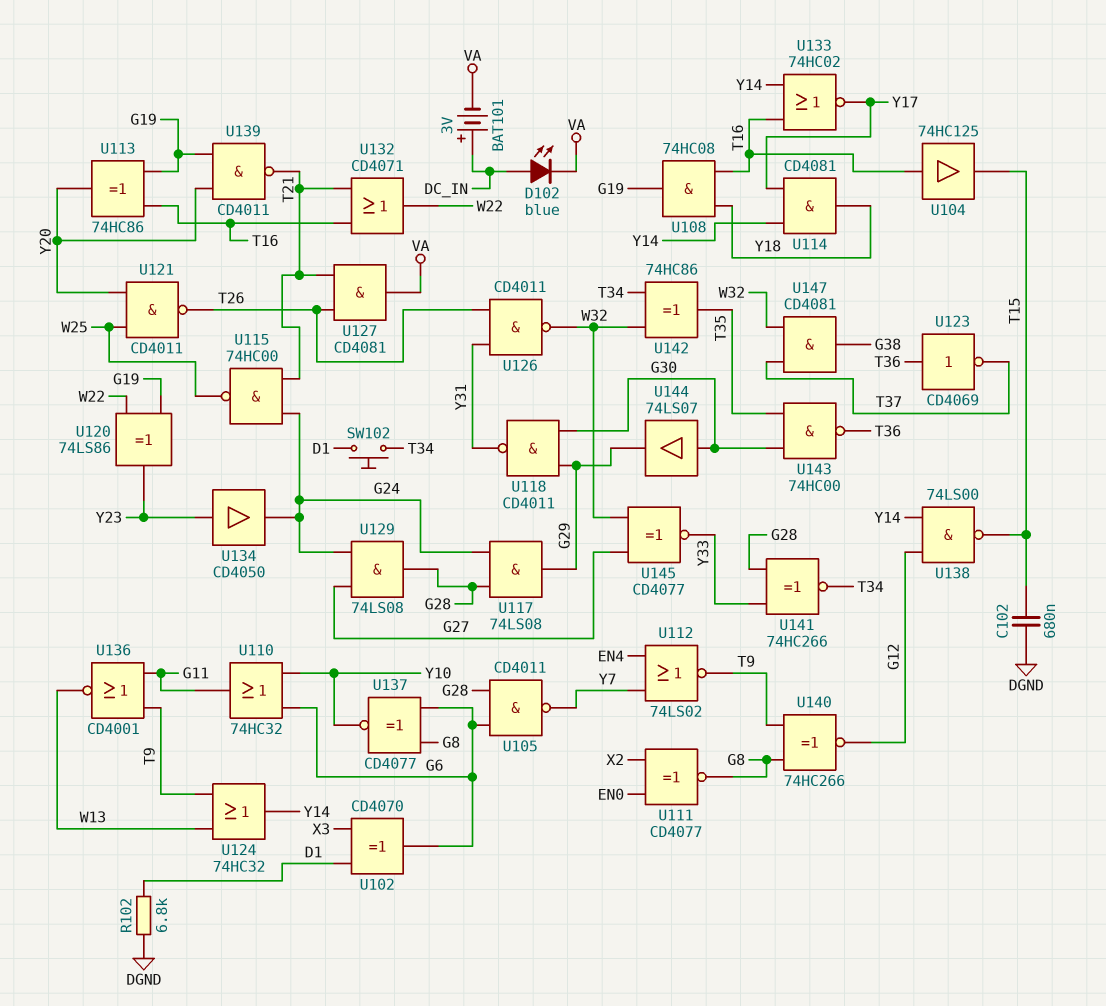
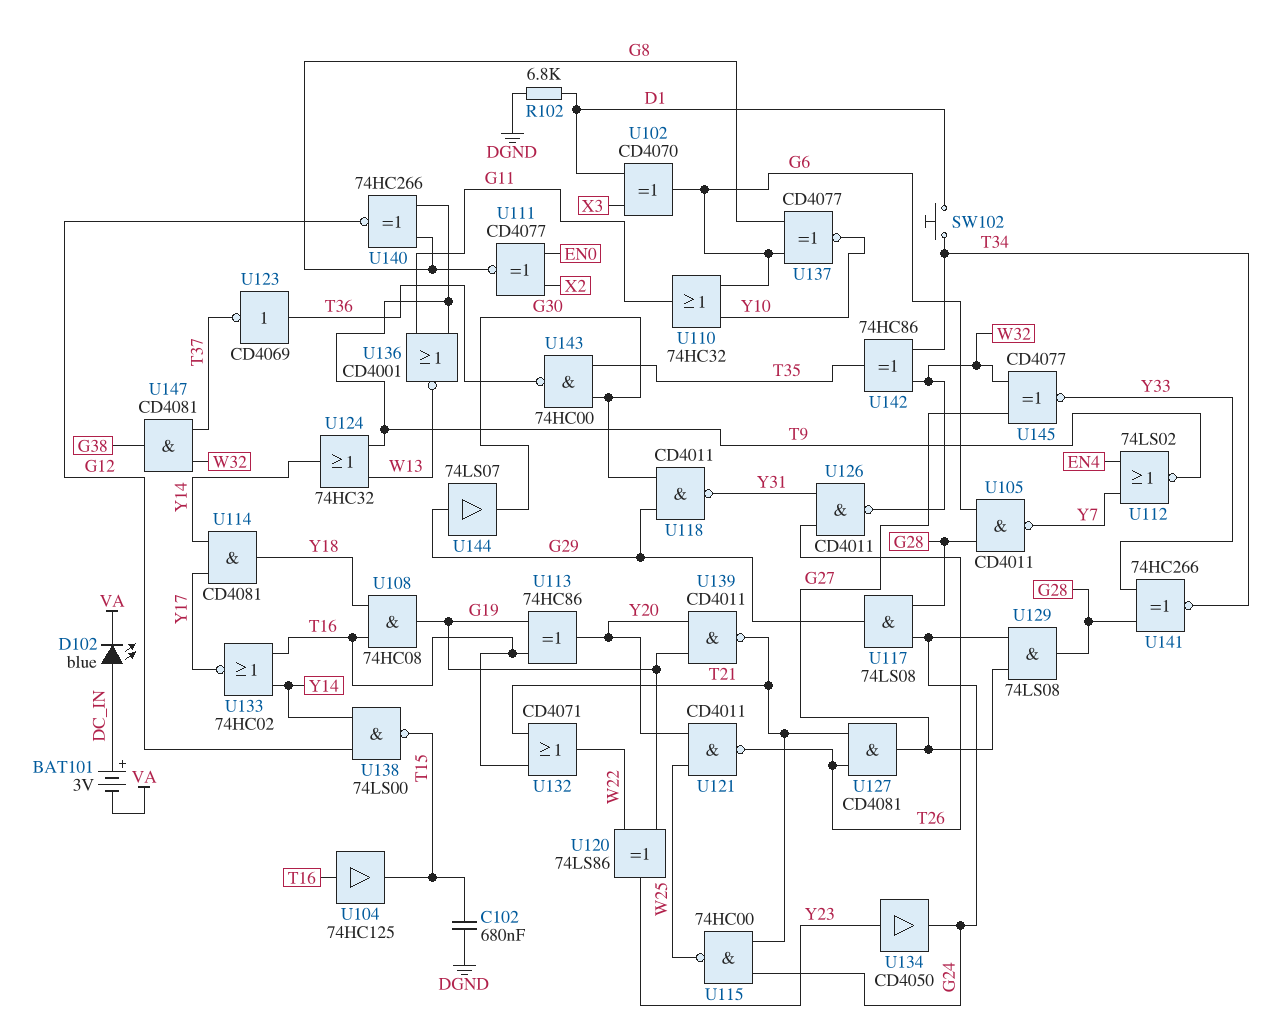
U127: AND CD4081 (in T21, in T26, out VA) -> AND CD4081 (in T21, in T26, out G27)
U144: buffer 74LS07 (in G30, out G29) -> buffer 74LS07 (in G29, out G30)

